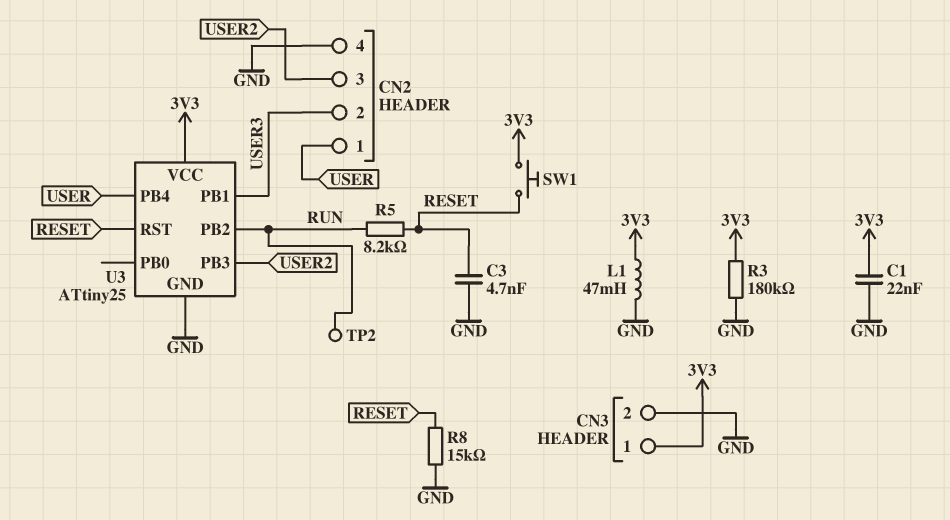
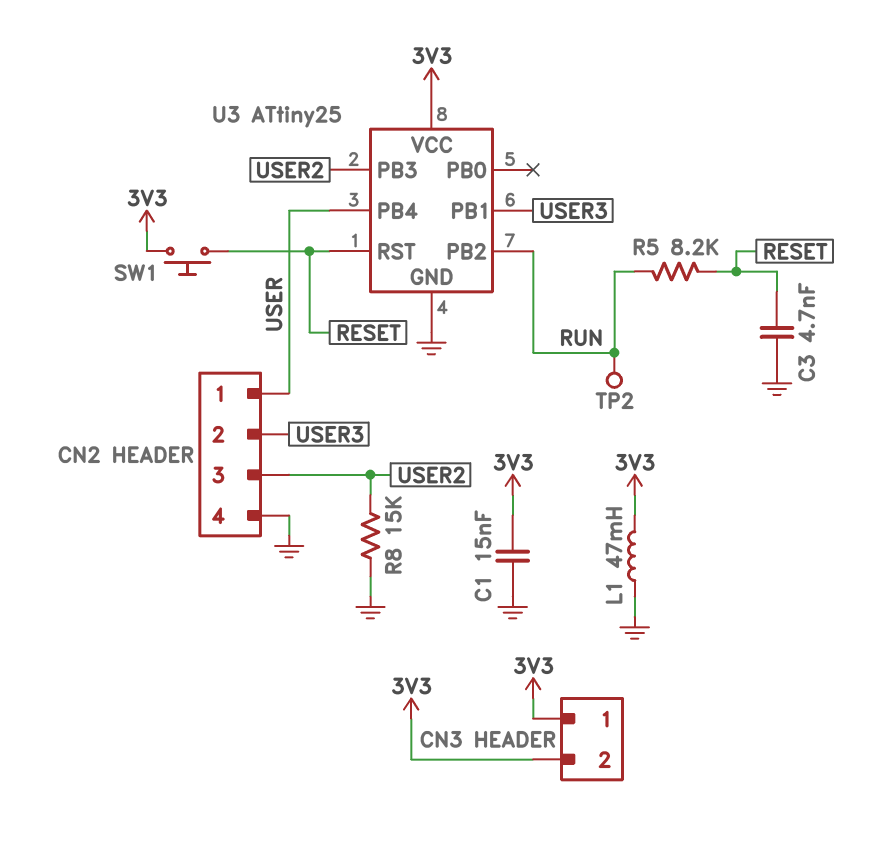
C1: 22nF (3V3, GND) -> 15nF (3V3, GND)
CN3 pin 2: GND -> 3V3
R3: 180k (3V3, GND) -> none
R8: 15k (GND, RESET) -> 15k (GND, USER2)

